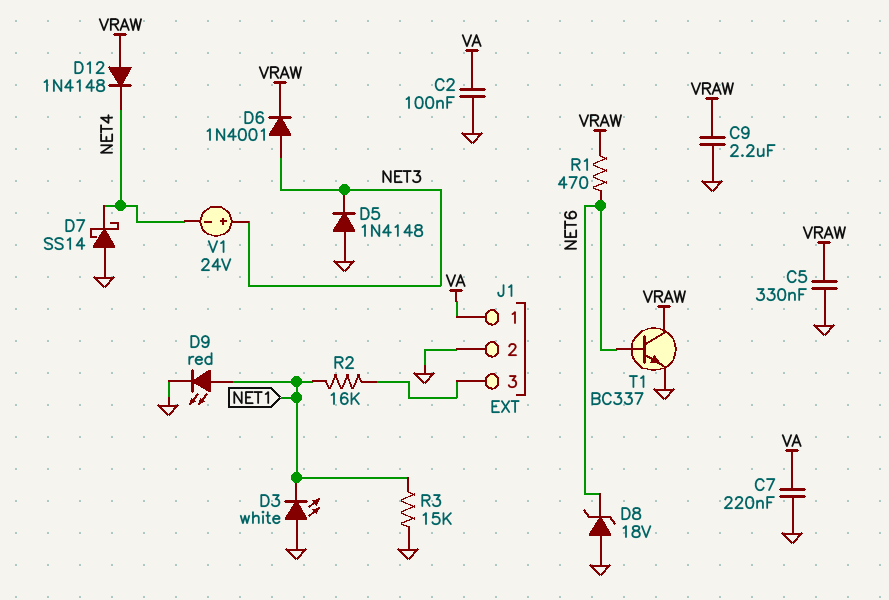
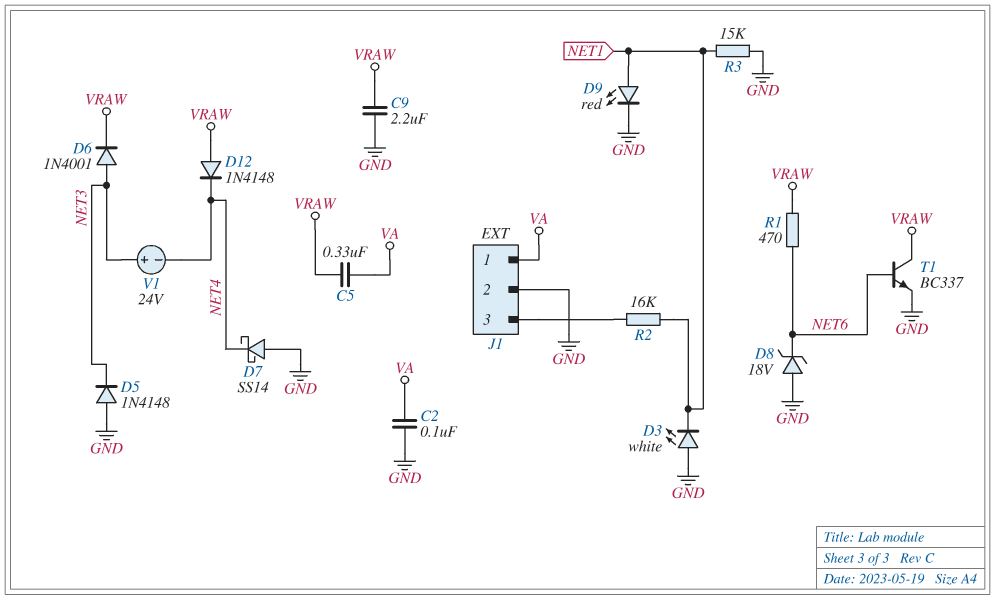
C5: 330nF (GND, VRAW) -> 330nF (VA, VRAW)
C7: 220nF (GND, VA) -> none

